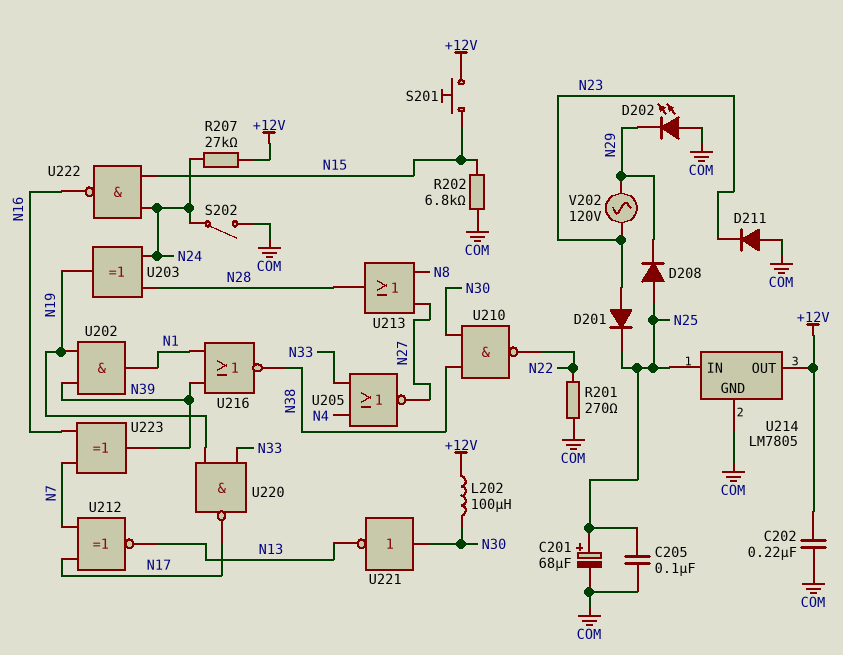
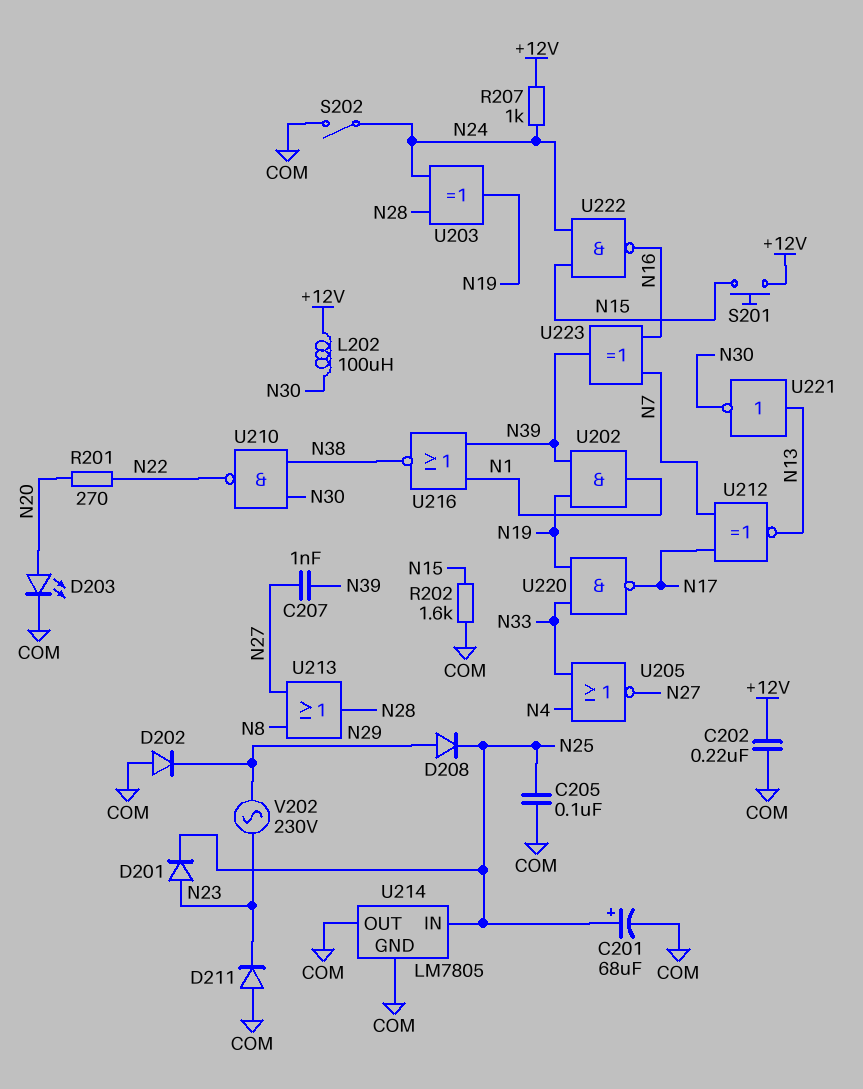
C207: none -> 1nF (N27, N39)
D202: LED (A COM, K N29) -> diode (A COM, K N29)
D203: none -> LED (A N20, K COM)
D208: diode (A N25, K N29) -> diode (A N29, K N25)
R201: 270 (COM, N22) -> 270 (N20, N22)
R202: 6.8k (COM, N15) -> 1.6k (COM, N15)
R207: 27k (+12V, N24) -> 1k (+12V, N24)
U214 pin OUT: +12V -> COM
U221: NOT (in N30, out N13) -> NOT (in N13, out N30)
V202: AC 120V (N23, N29) -> AC 230V (N23, N29)

